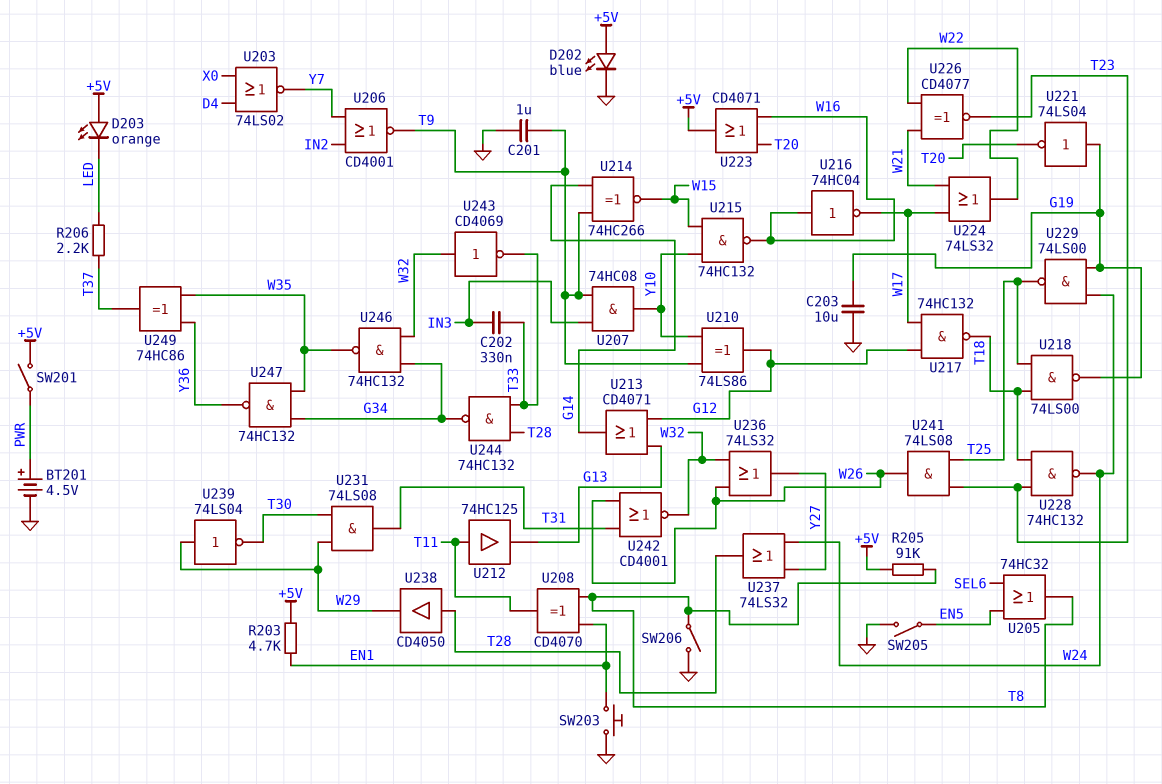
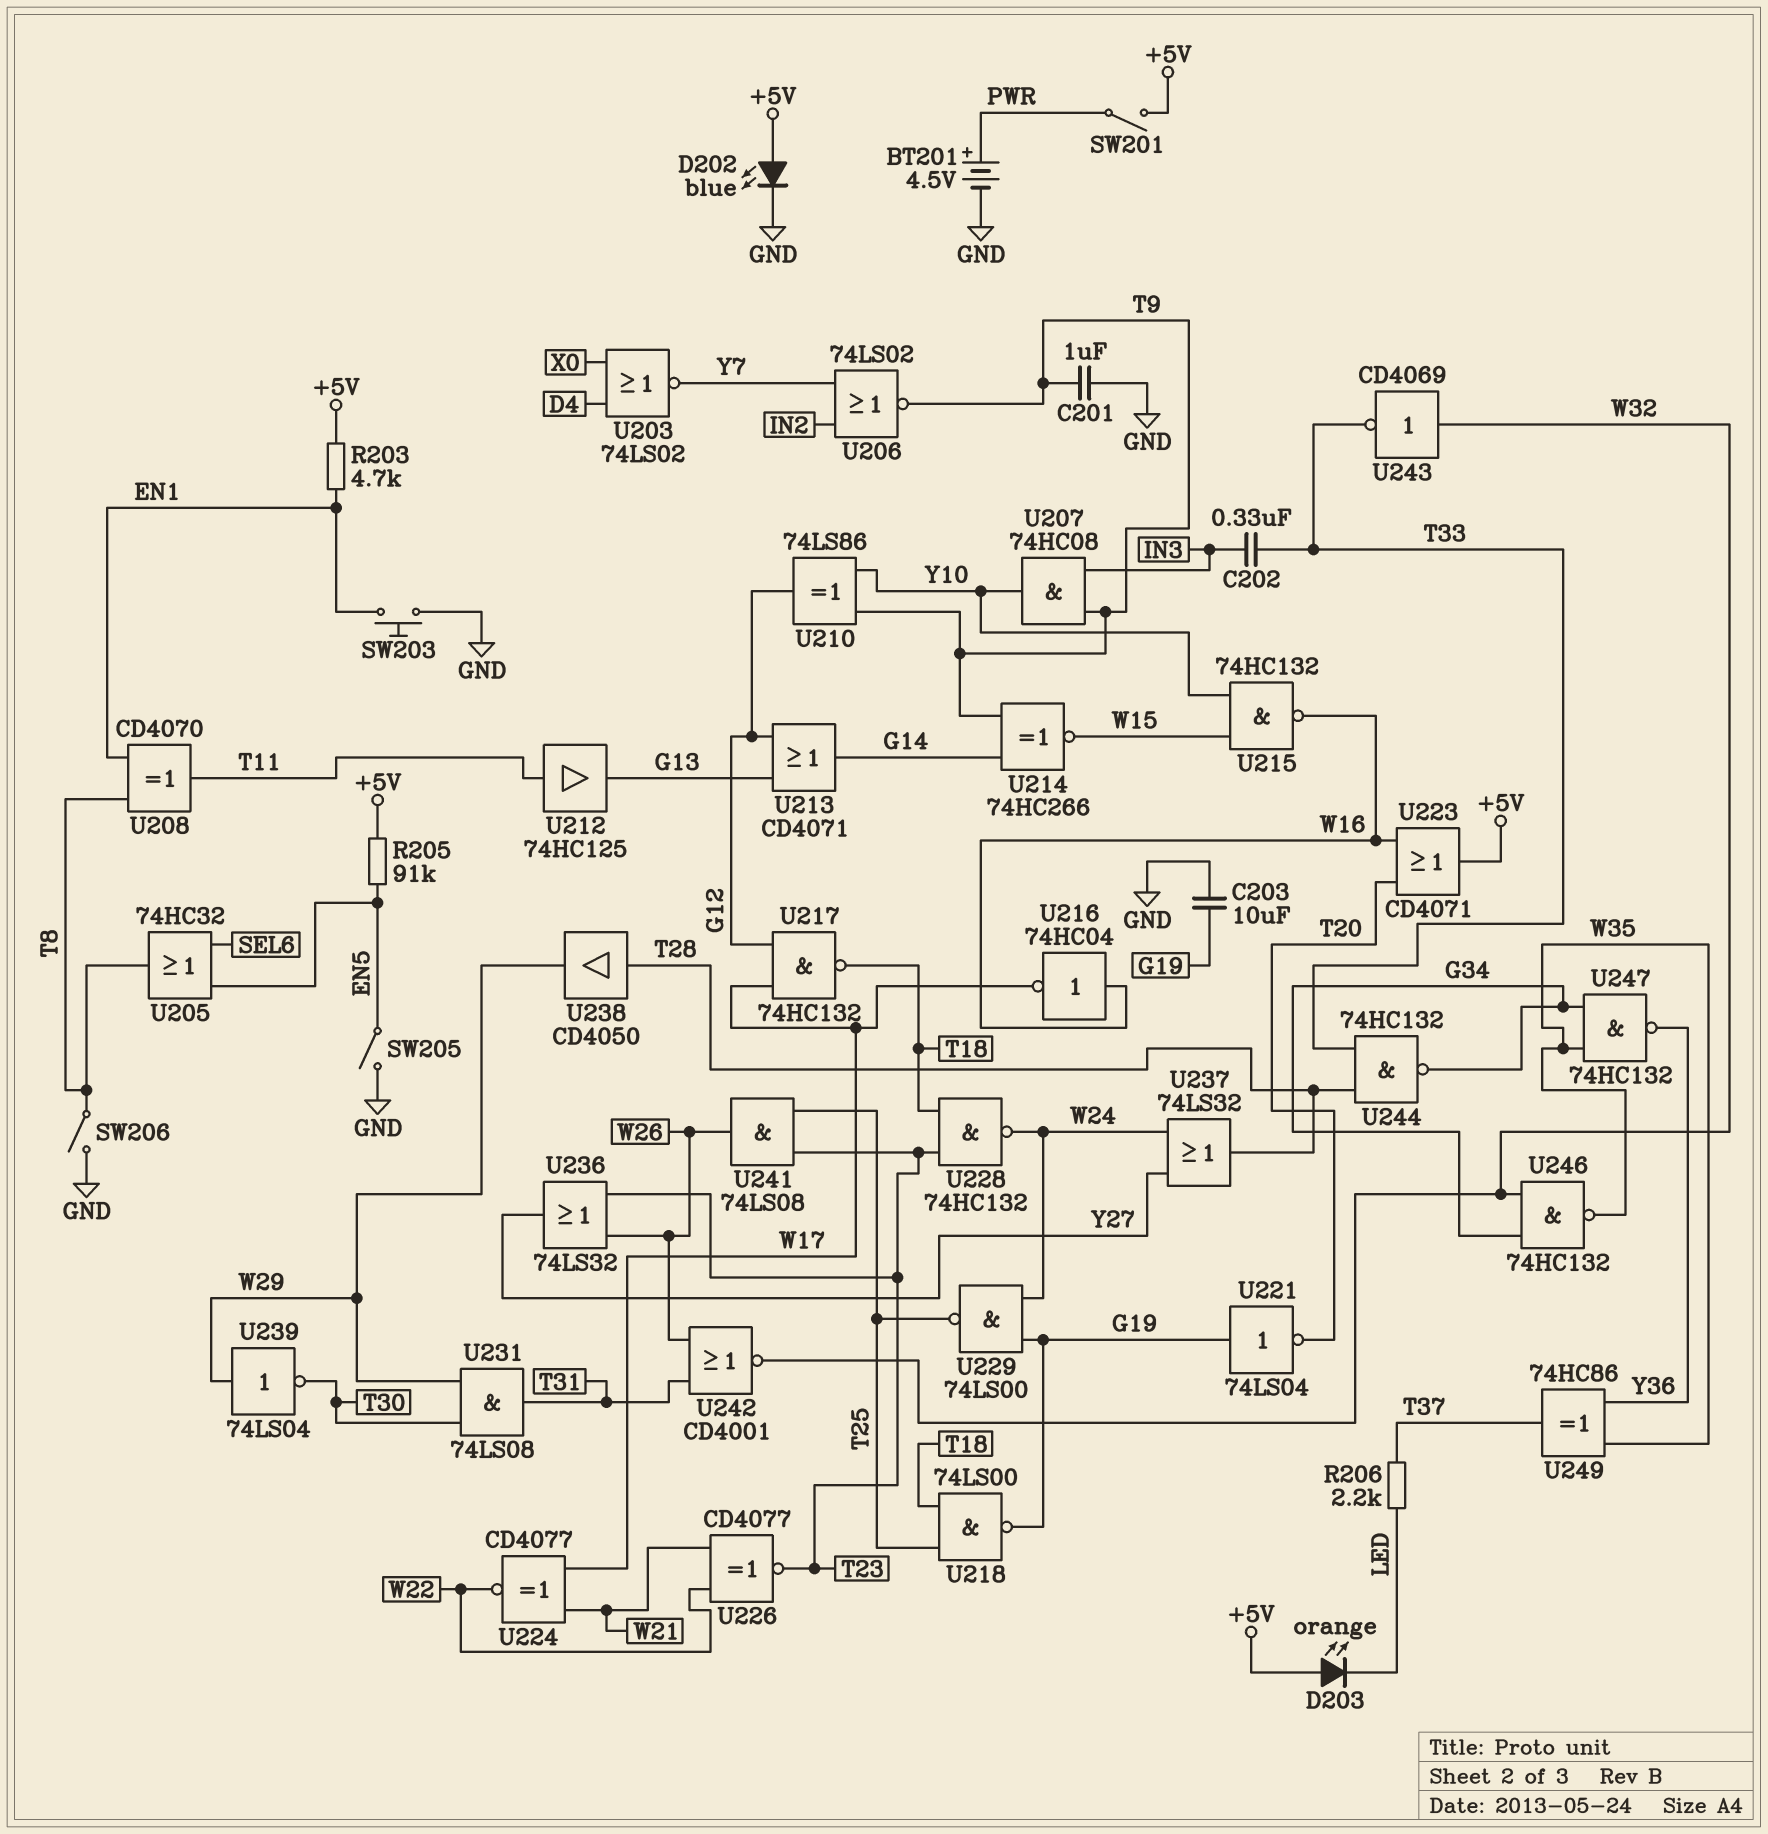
R205: 91k (+5V, T8) -> 91k (+5V, EN5)
U206: NOR CD4001 (in IN2, in Y7, out T9) -> NOR 74LS02 (in IN2, in Y7, out T9)
U224: OR 74LS32 (in W17, in W21, out W22) -> XNOR CD4077 (in W17, in W21, out W22)
U236: OR 74LS32 (in W26, in W32, out Y27) -> OR 74LS32 (in T23, in W26, out Y27)

